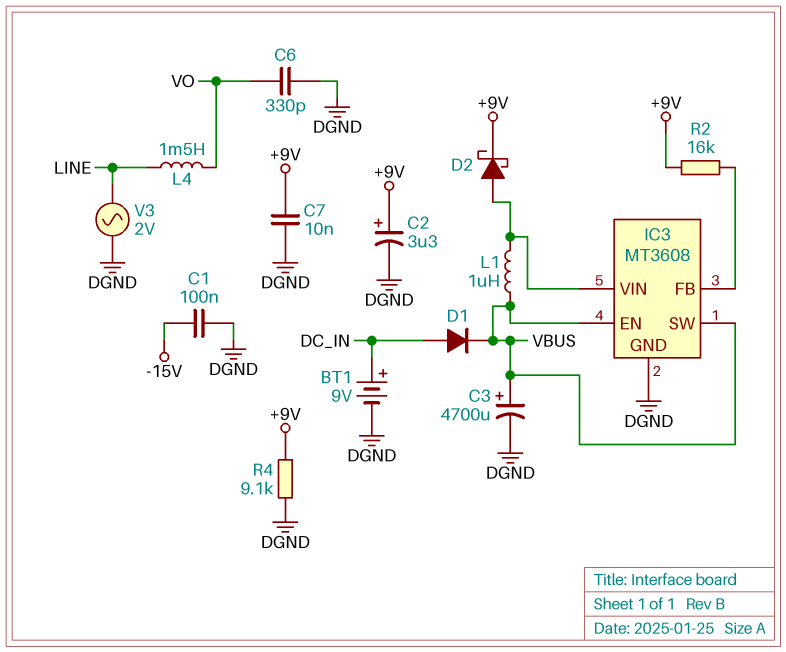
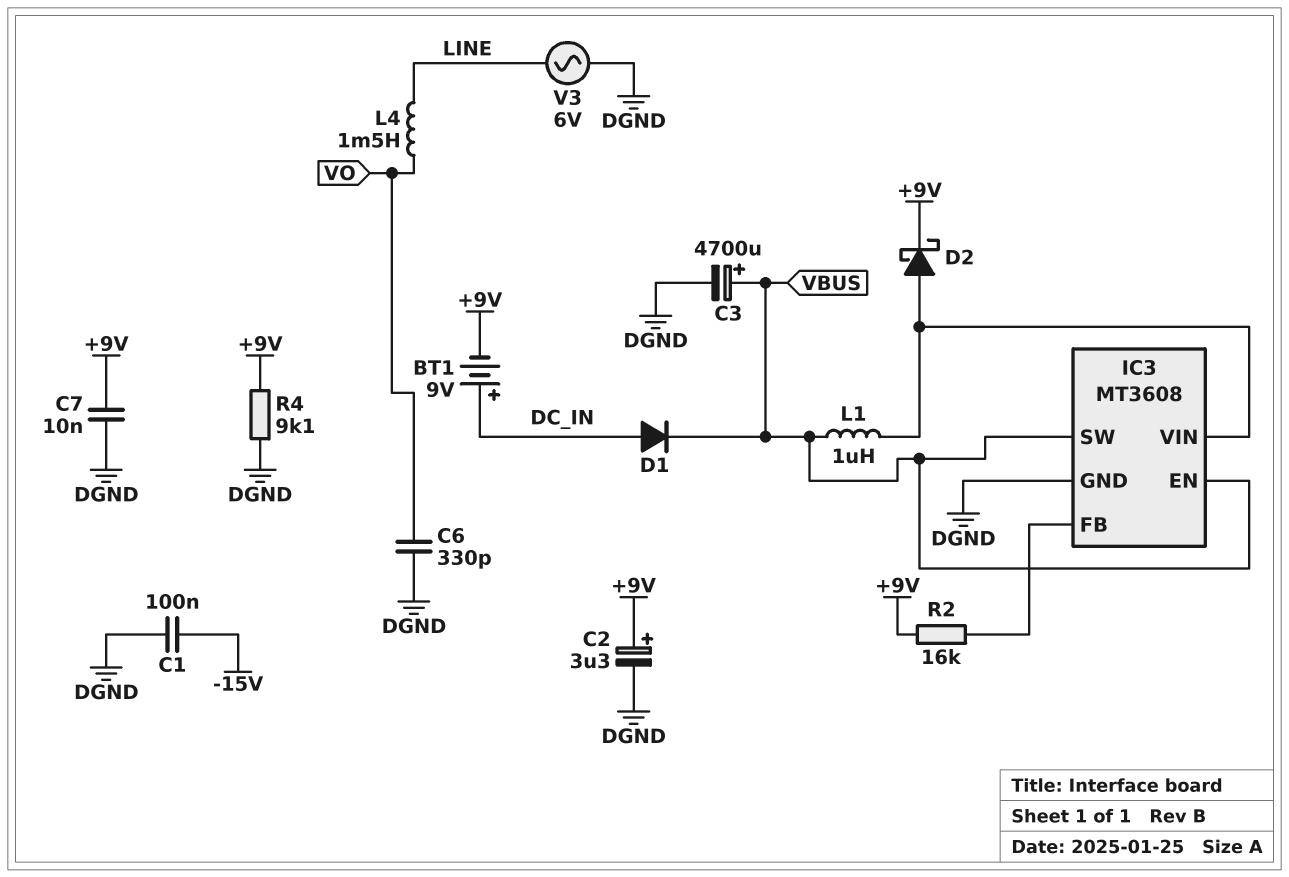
BT1: 9V (plus DC_IN, minus DGND) -> 9V (plus DC_IN, minus +9V)
V3: AC 2V (DGND, LINE) -> AC 6V (DGND, LINE)

